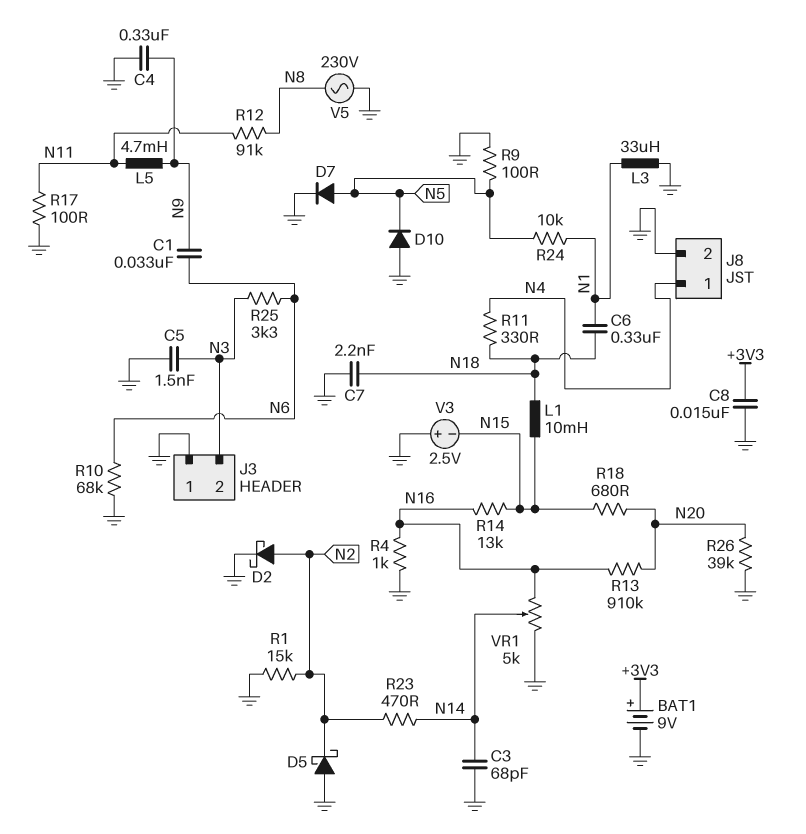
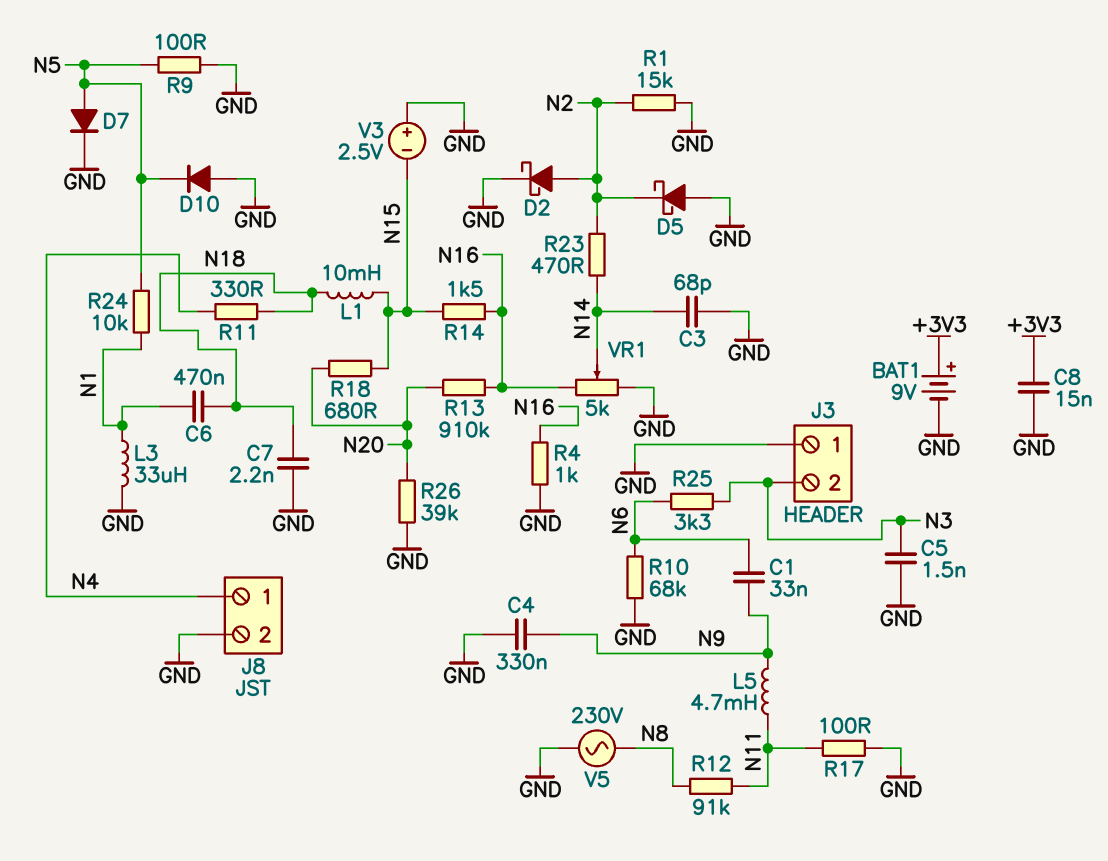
C6: 330nF (N1, N18) -> 470nF (N1, N18)
R14: 13k (N15, N16) -> 1.5k (N15, N16)

